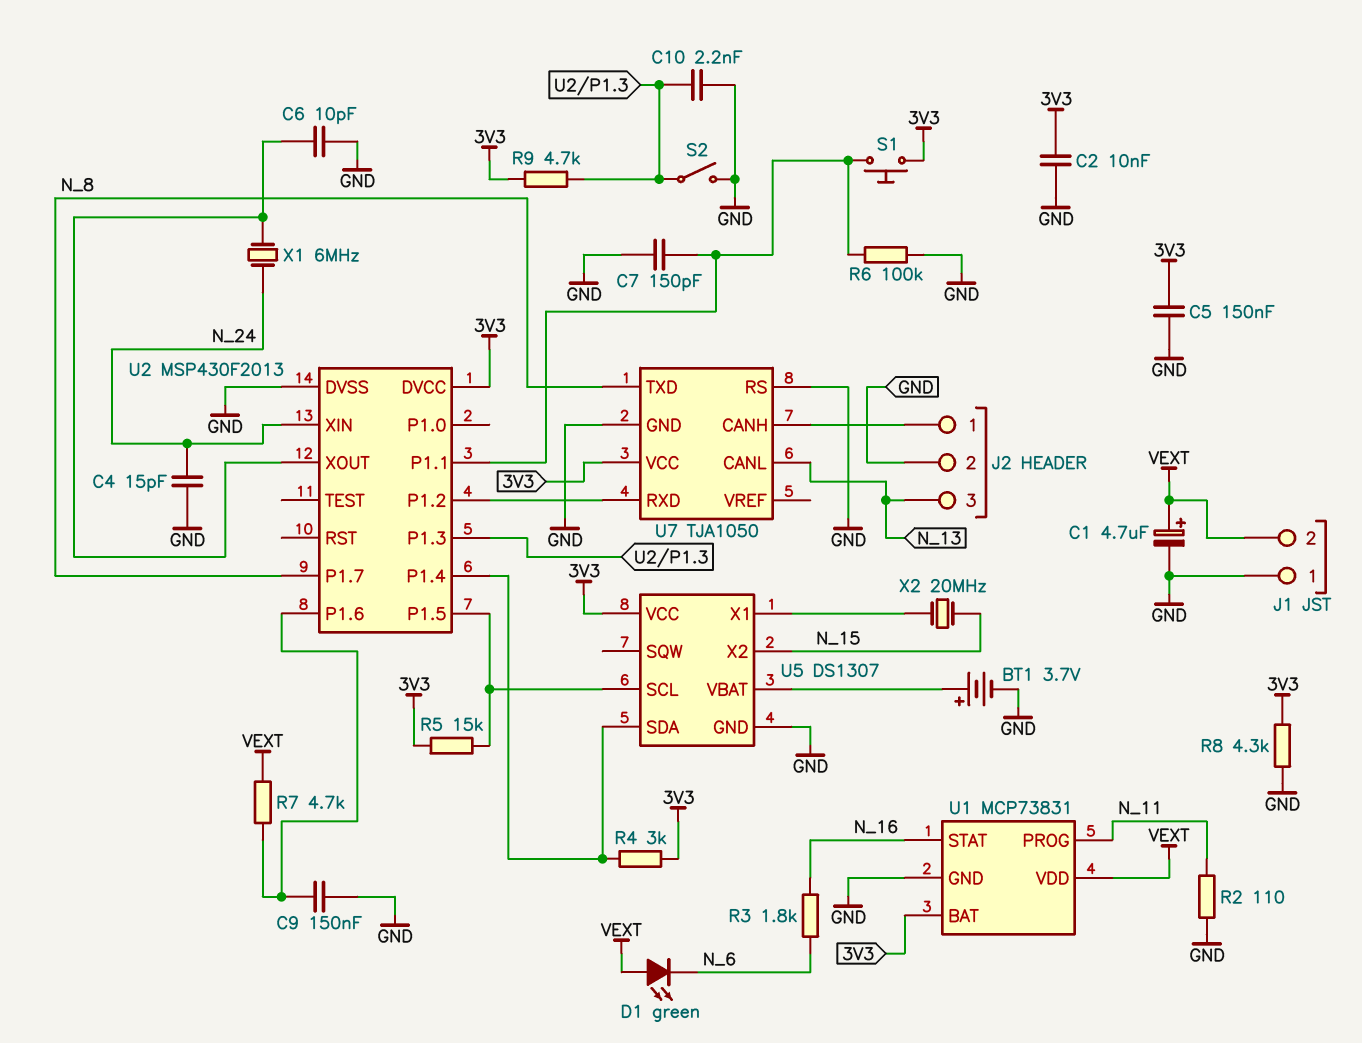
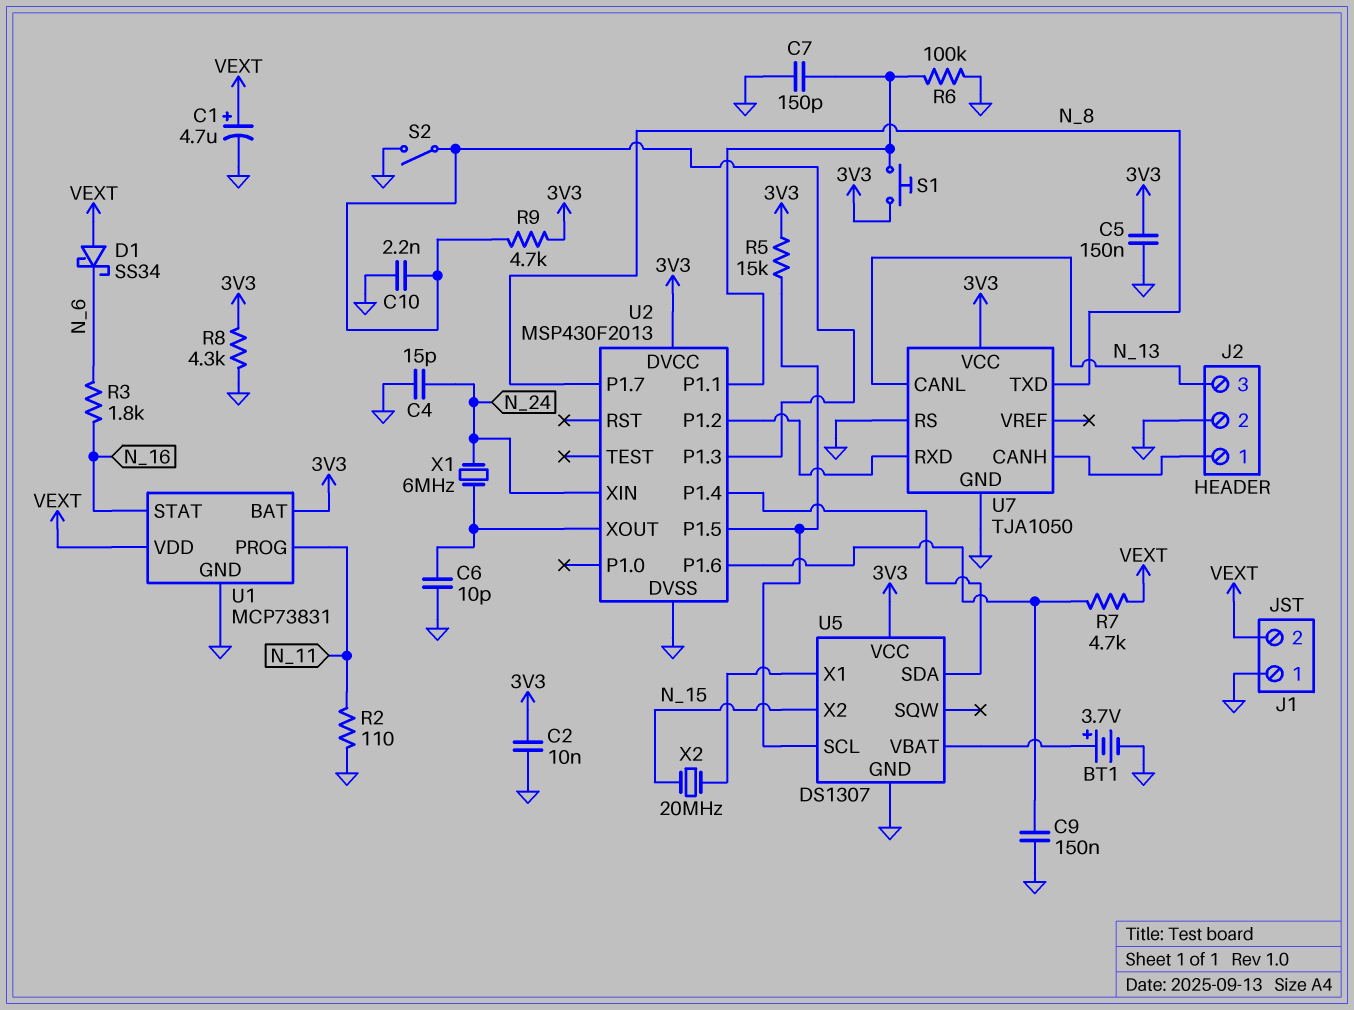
D1: LED green (A VEXT, K N_6) -> schottky SS34 (A VEXT, K N_6)
R4: 3k (3V3, U2/P1.4) -> none

